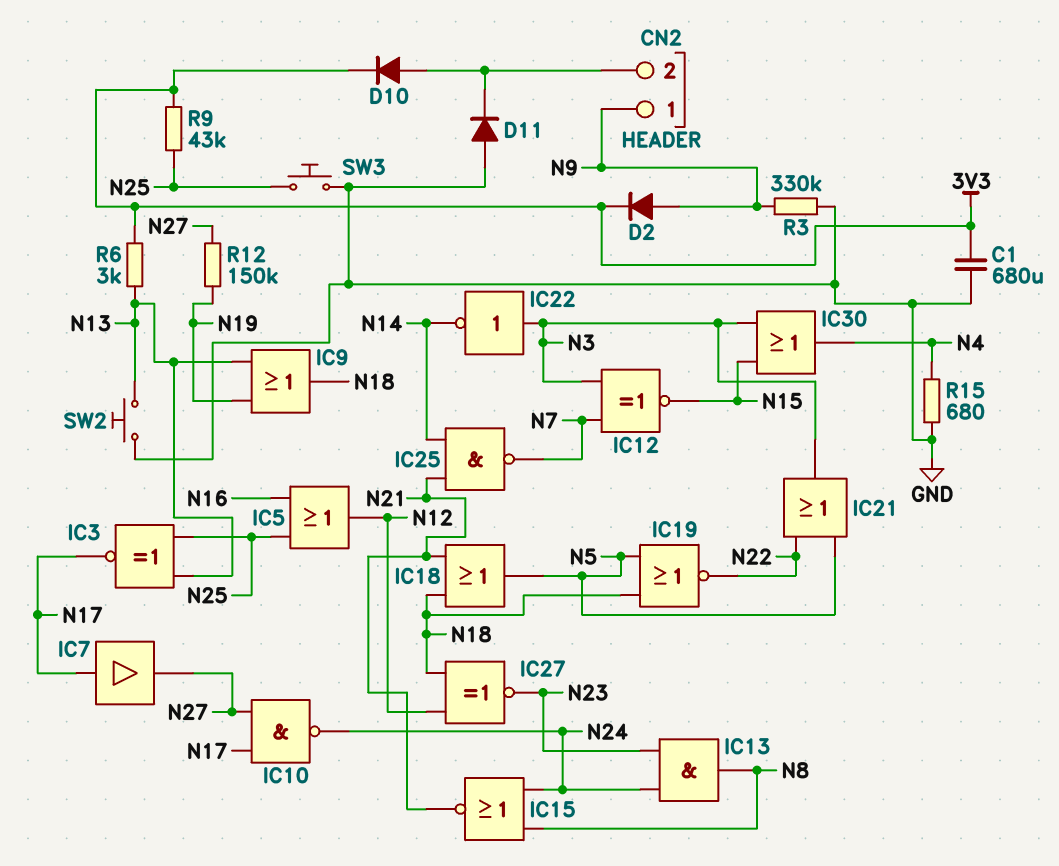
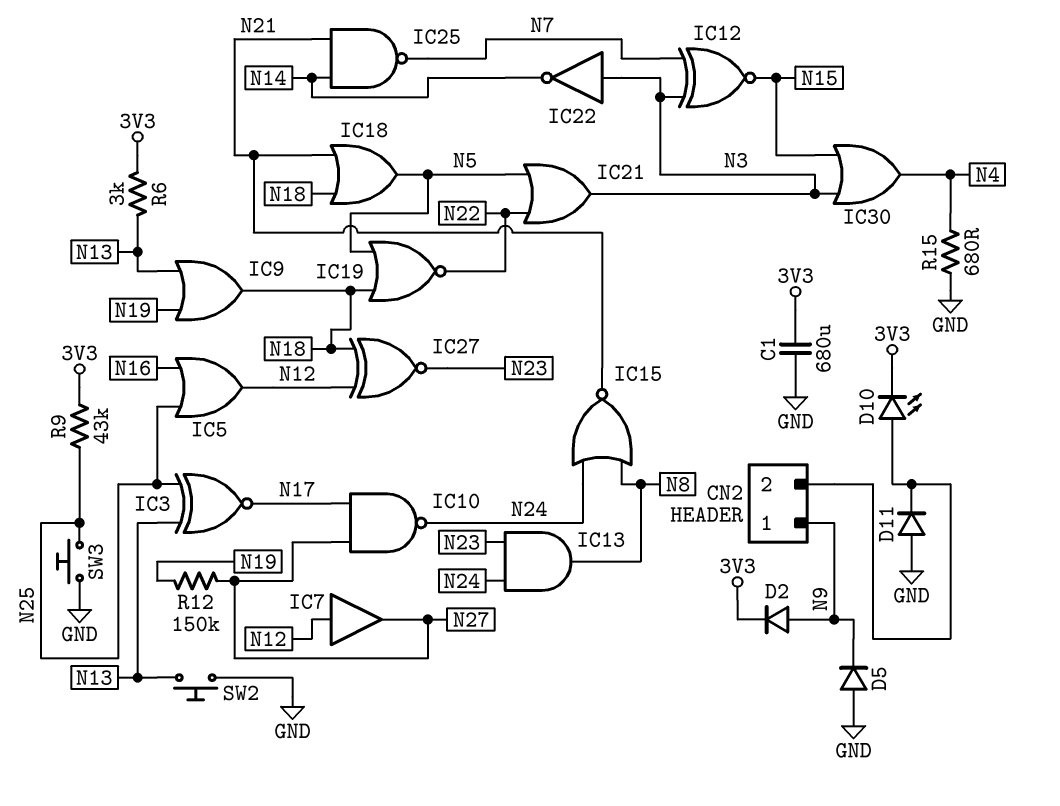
D5: none -> diode (A GND, K N9)
D10: diode (A CN2/2, K 3V3) -> LED (A CN2/2, K 3V3)
IC7: buffer (in N17, out N27) -> buffer (in N12, out N27)
R3: 330k (GND, N9) -> none

